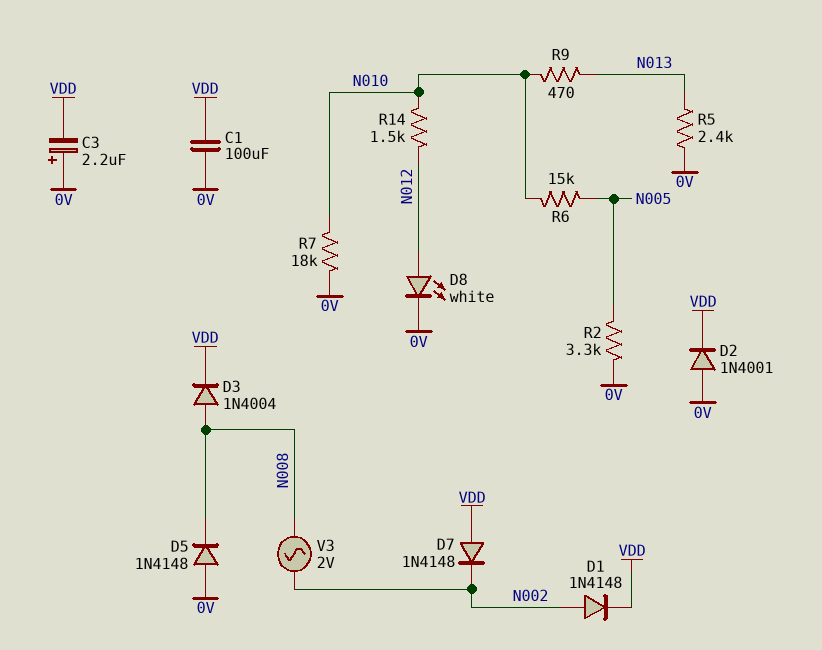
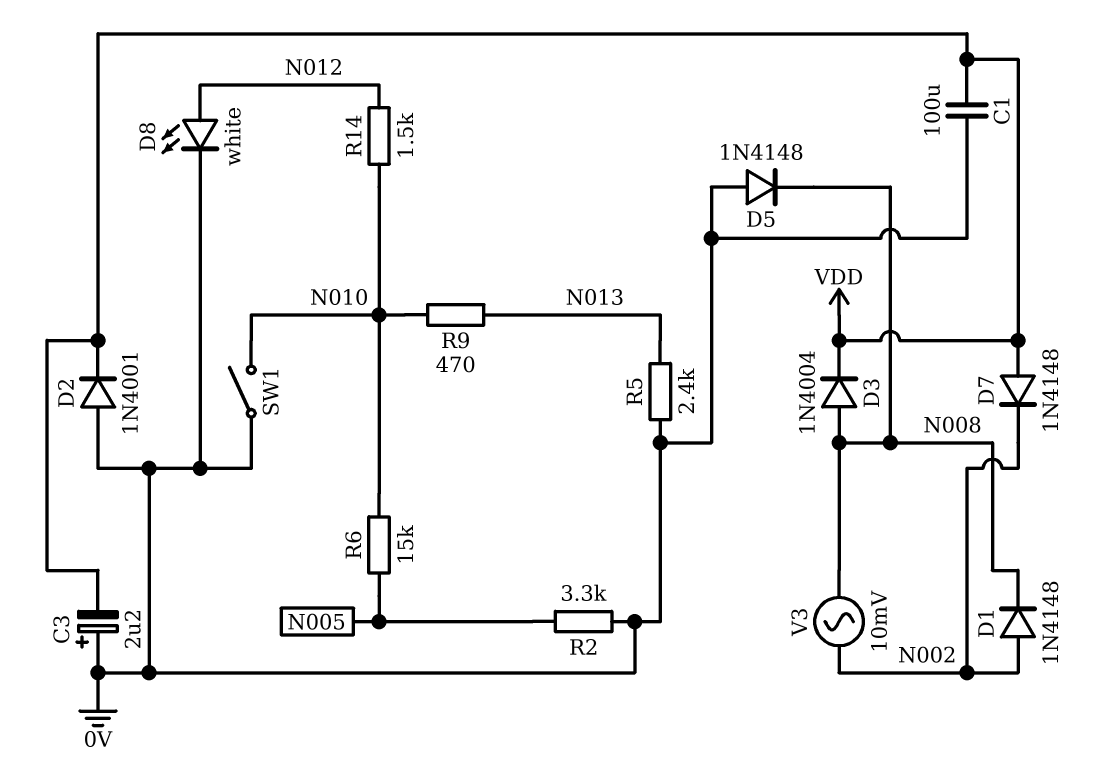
D1: diode 1N4148 (A N002, K VDD) -> diode 1N4148 (A N002, K N008)
R7: 18k (0V, N010) -> none
SW1: none -> switch (0V, N010)
V3: AC 2V (N002, N008) -> AC 10mV (N002, N008)

